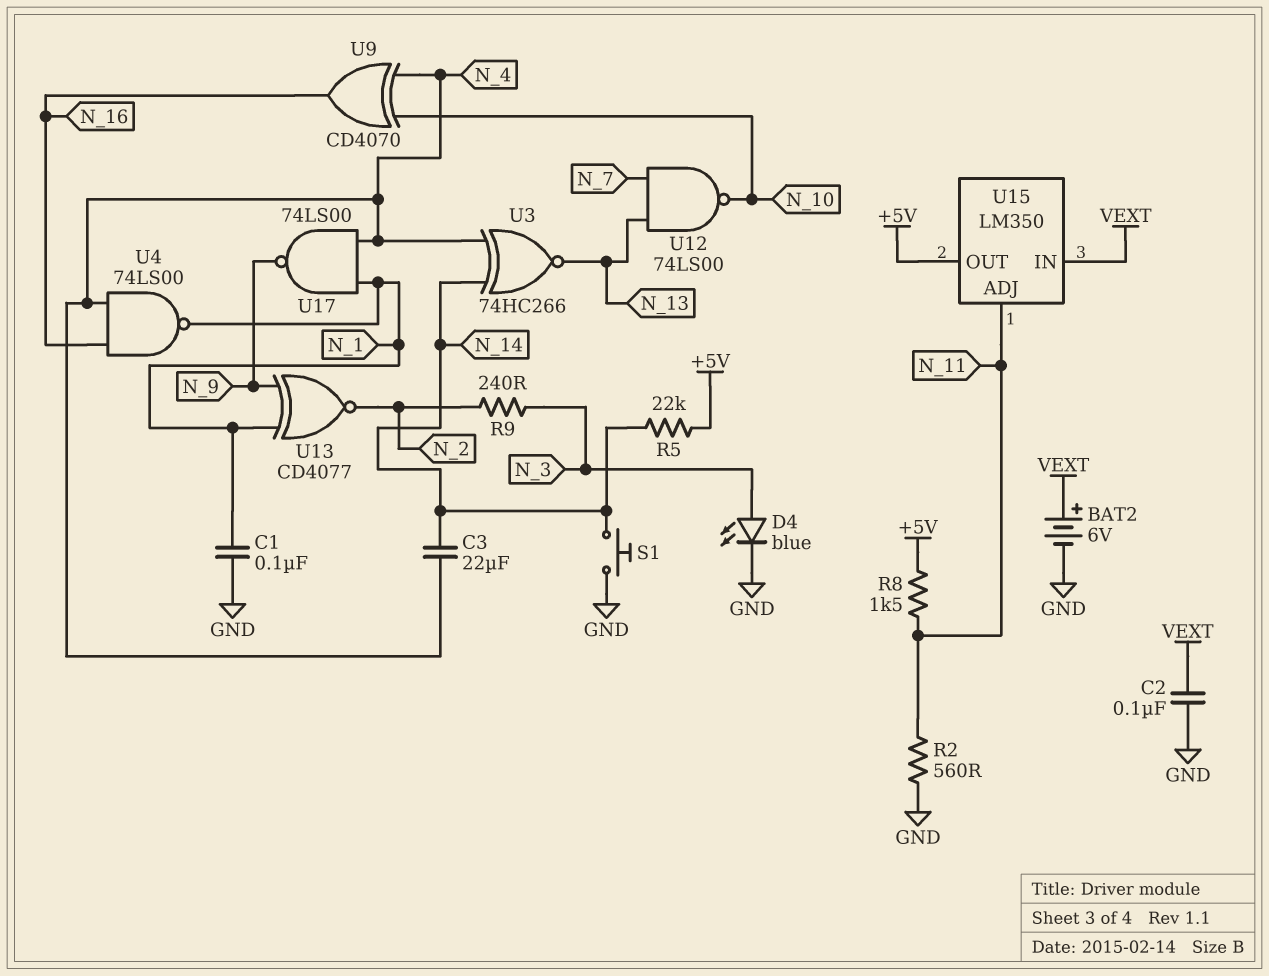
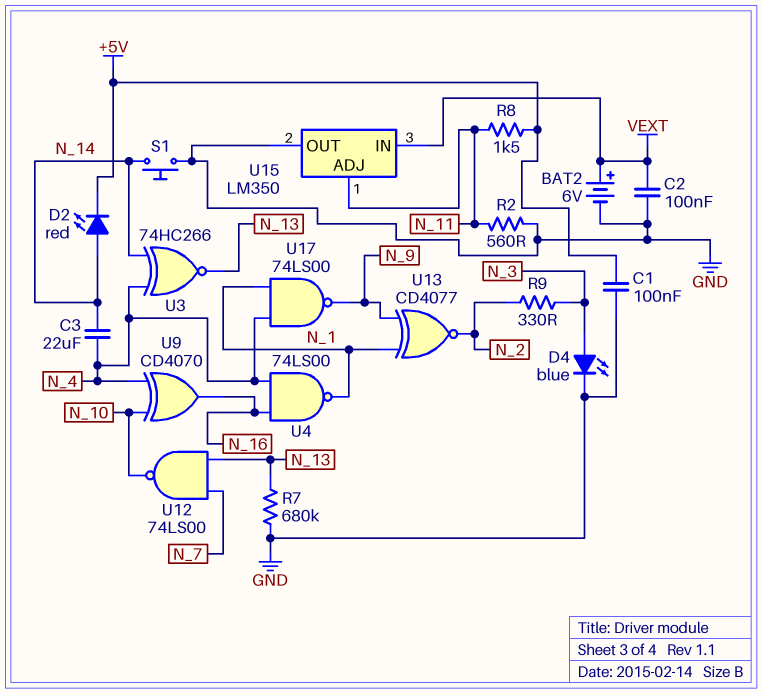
C1: 100nF (GND, N_1) -> 100nF (+5V, GND)
D2: none -> LED red (A N_14, K +5V)
R5: 22k (+5V, N_14) -> none
R7: none -> 680k (GND, N_13)
R9: 240 (N_2, N_3) -> 330 (N_2, N_3)
U15 pin OUT: +5V -> GND

